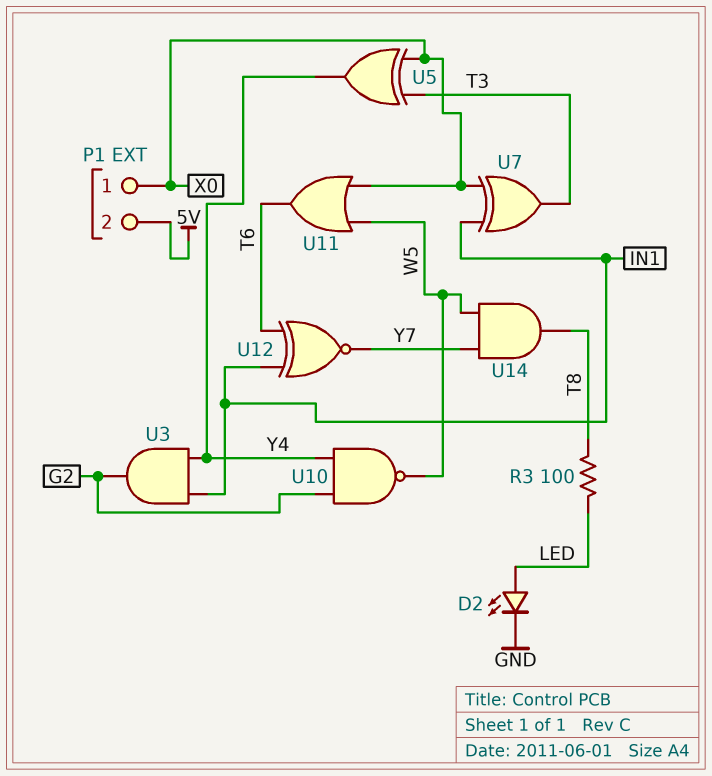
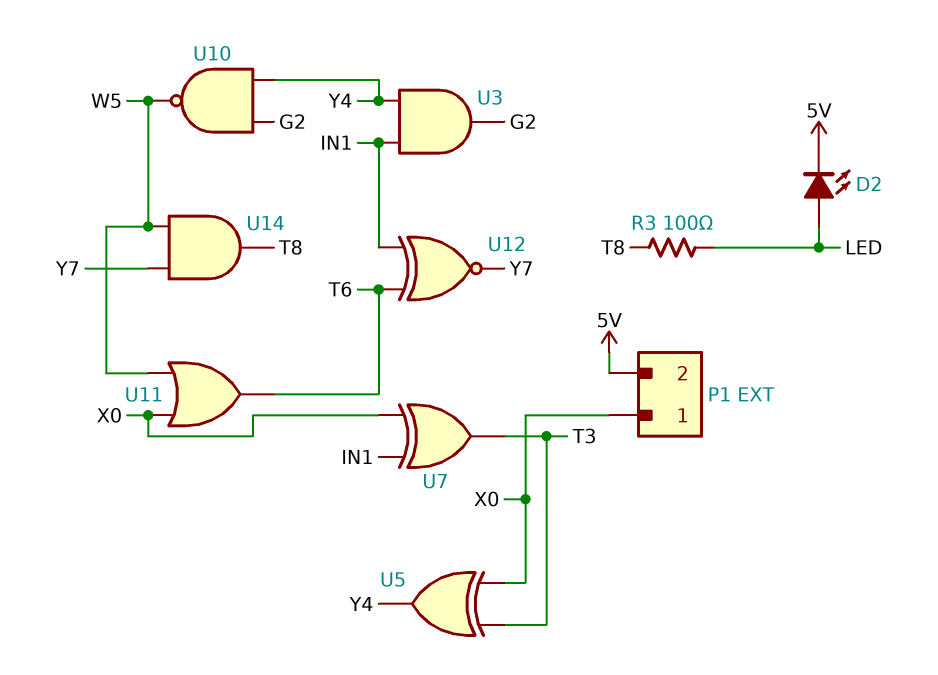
D2: LED (A LED, K GND) -> LED (A LED, K 5V)

